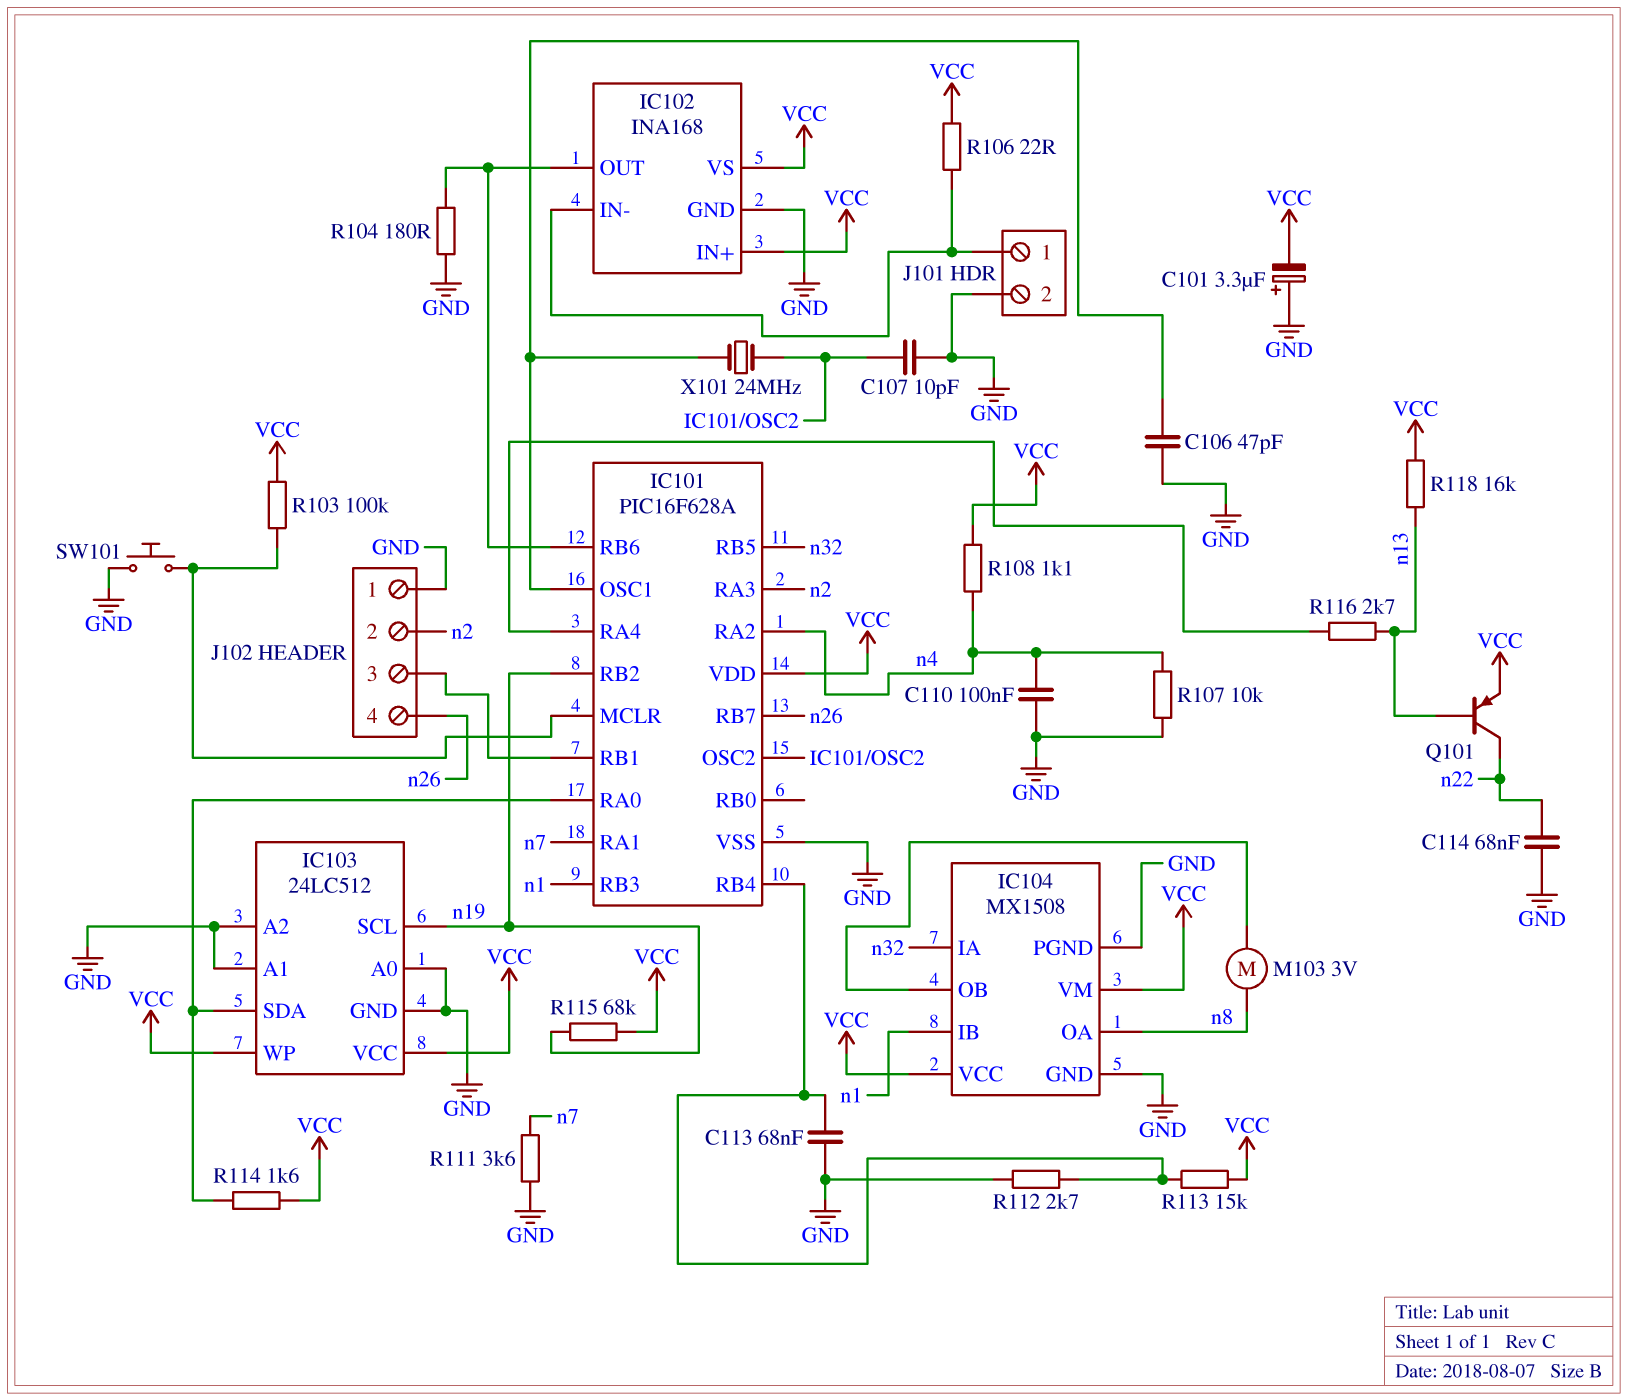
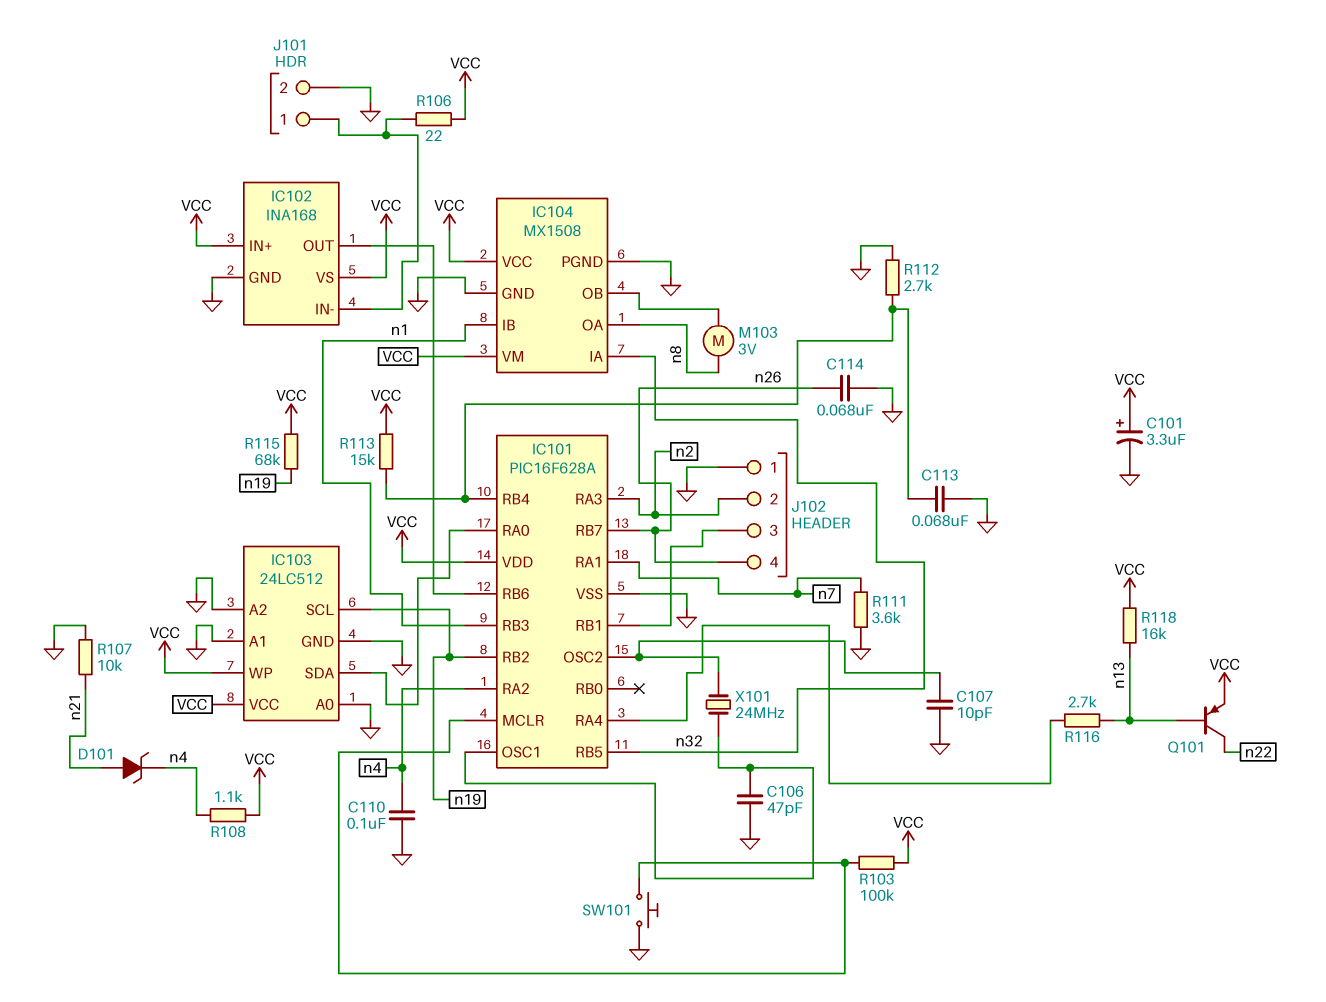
C101: 3.3uF (plus GND, minus VCC) -> 3.3uF (plus VCC, minus GND)
C114: 68nF (GND, n22) -> 68nF (GND, n26)
D101: none -> zener (A n21, K n4)
R104: 180 (GND, IC101/RB6) -> none
R107: 10k (GND, n4) -> 10k (GND, n21)
R114: 1.6k (IC101/RA0, VCC) -> none

